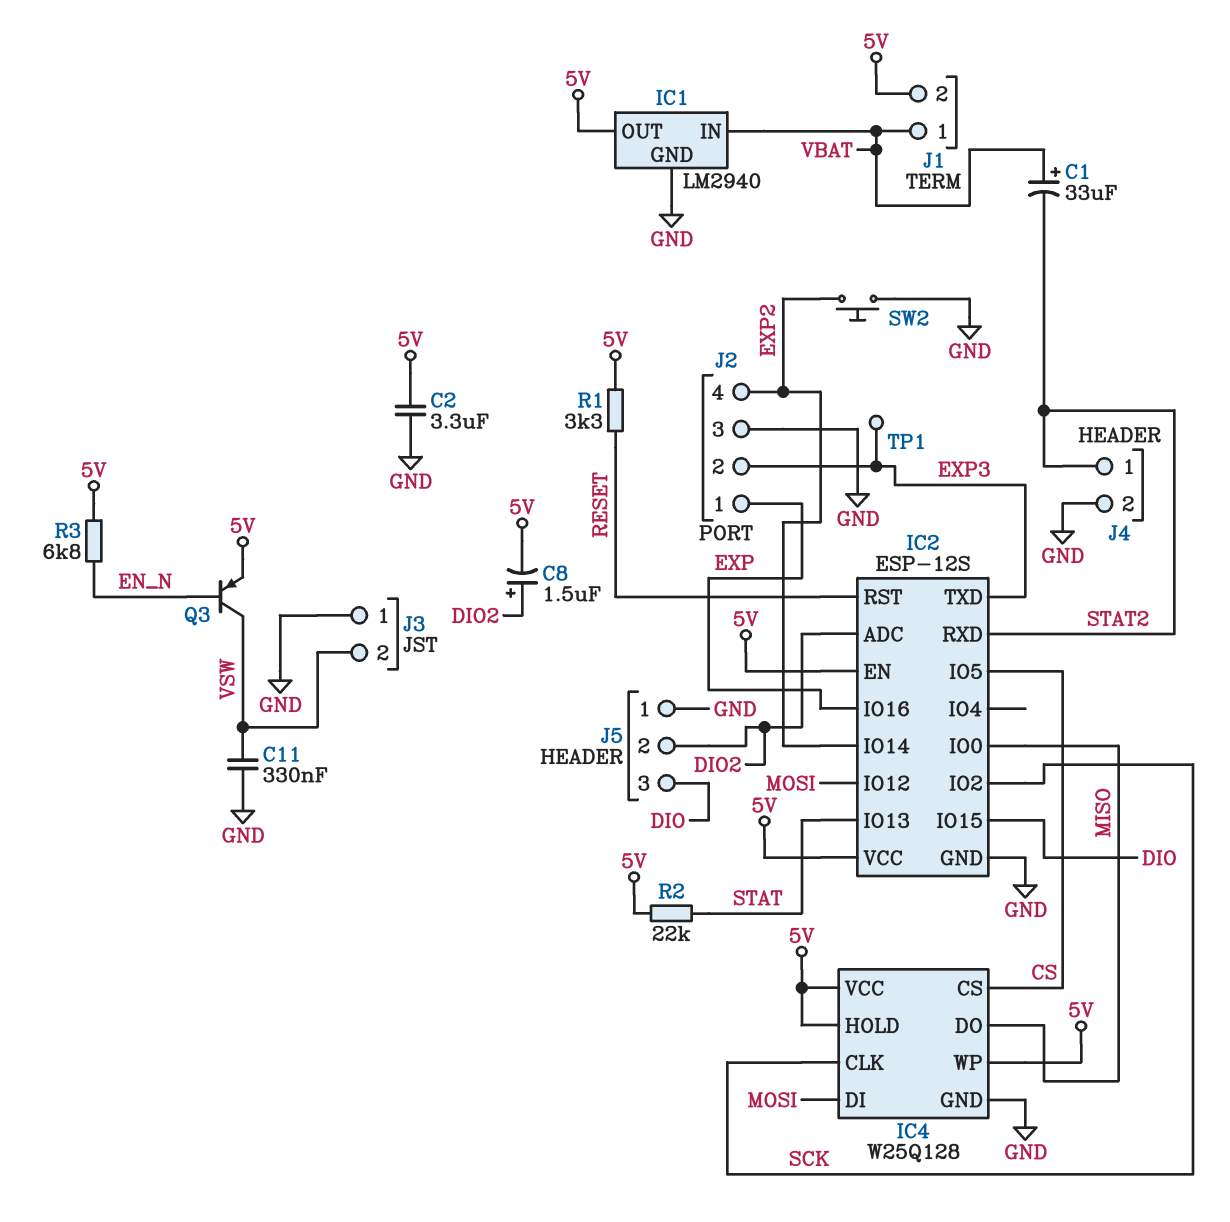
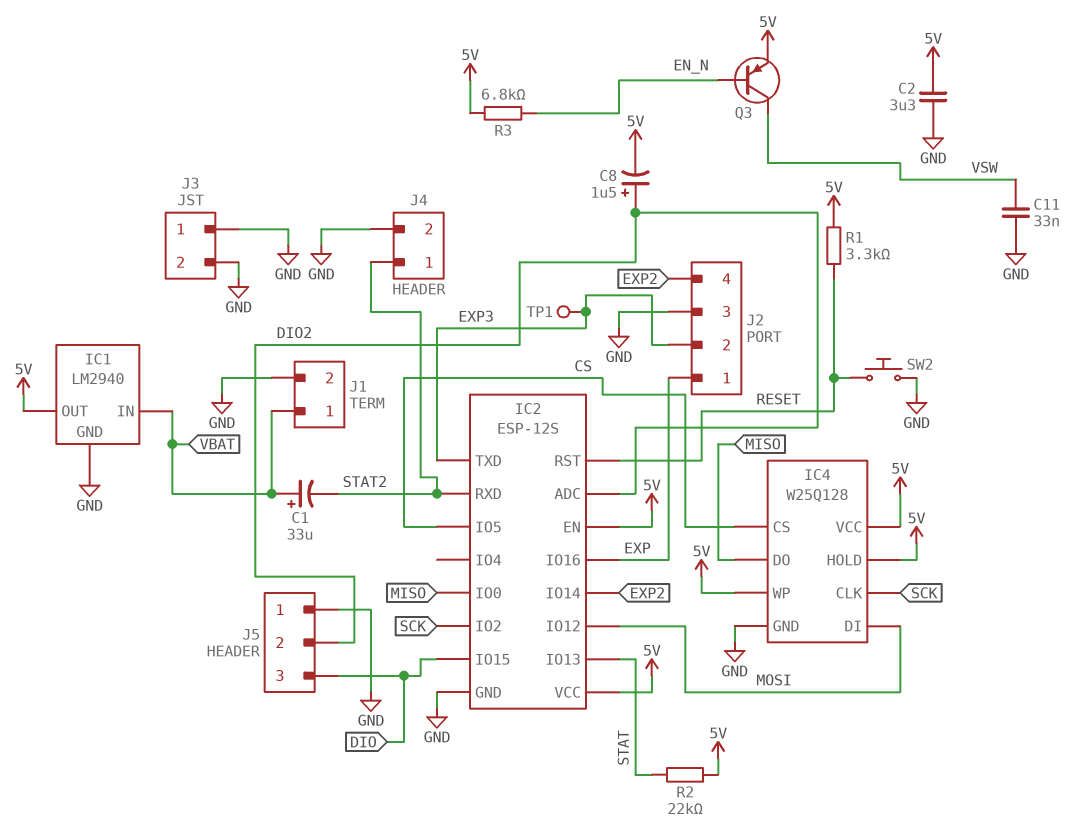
C11: 330nF (GND, VSW) -> 33nF (GND, VSW)
J1 pin 2: 5V -> GND
J3 pin 2: VSW -> GND
SW2: button (EXP2, GND) -> button (GND, RESET)

